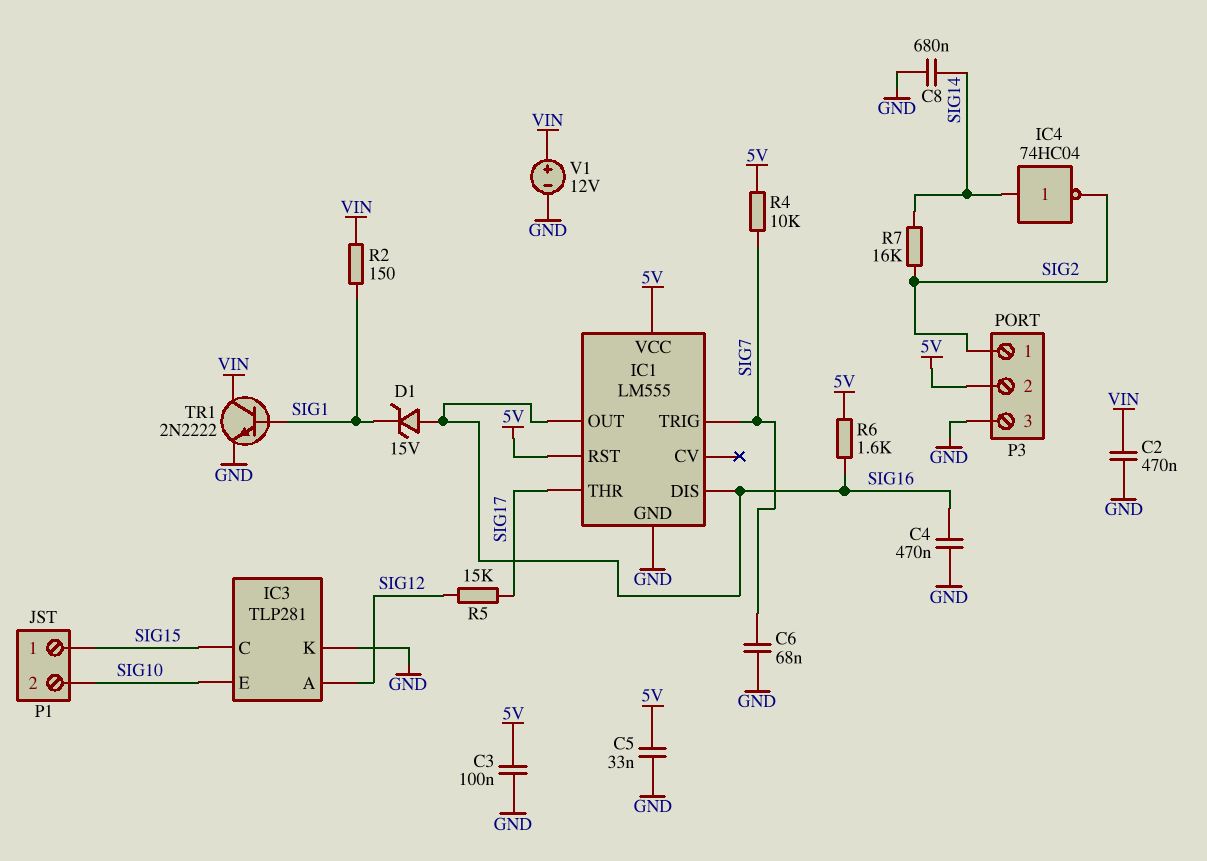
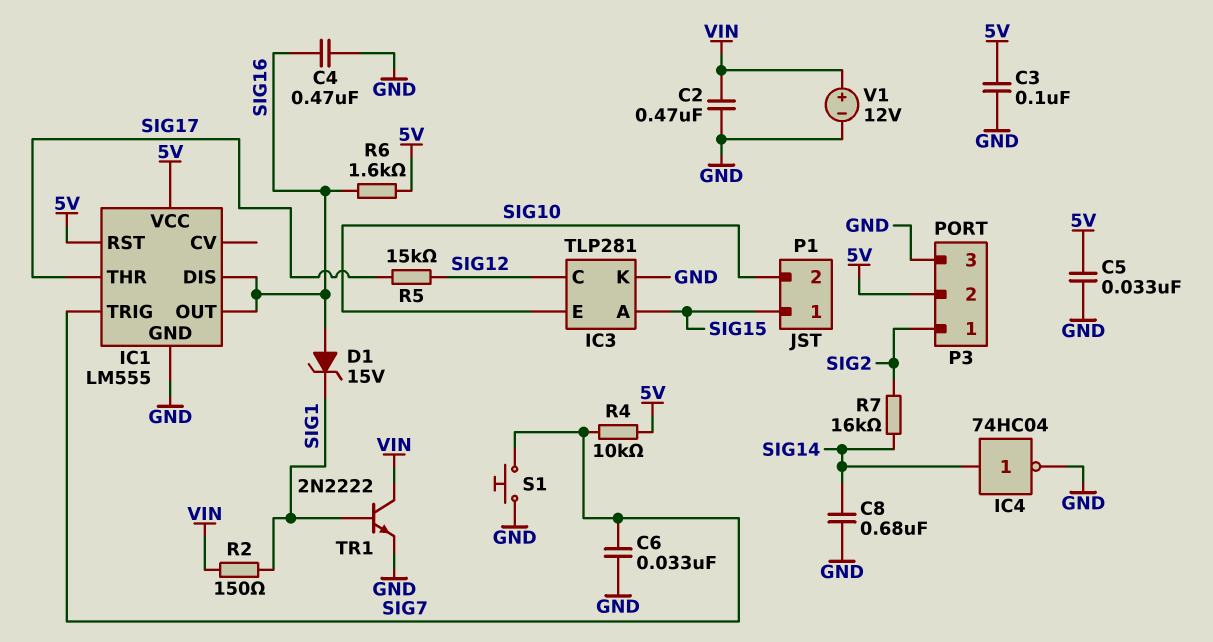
C6: 68nF (GND, SIG7) -> 33nF (GND, SIG7)
IC3 pin A: SIG12 -> SIG15
IC3 pin C: SIG15 -> SIG12
IC4: NOT 74HC04 (in SIG14, out SIG2) -> NOT 74HC04 (in SIG14, out GND)
S1: none -> button (GND, SIG7)

